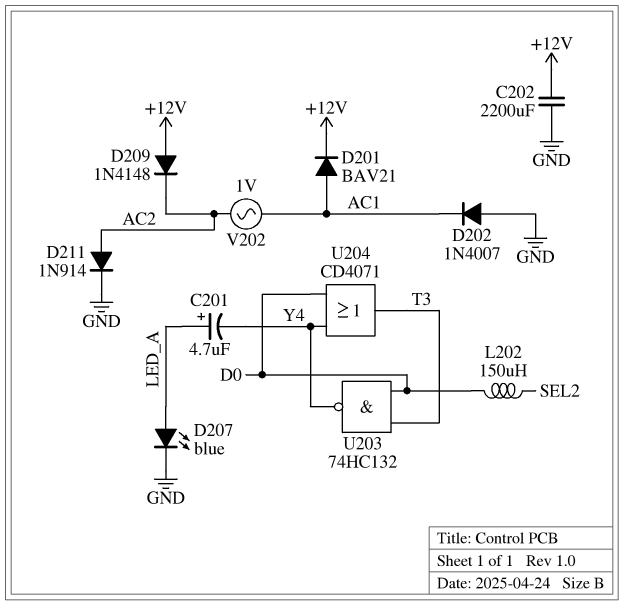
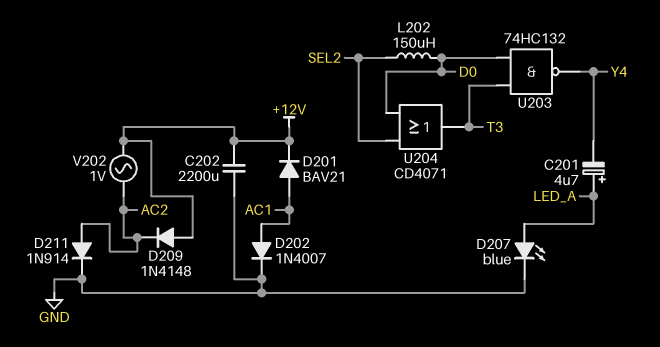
D202: diode 1N4007 (A GND, K AC1) -> diode 1N4007 (A AC1, K GND)
U204: OR CD4071 (in D0, in Y4, out T3) -> OR CD4071 (in D0, in SEL2, out T3)
V202: AC 1V (AC1, AC2) -> AC 1V (+12V, AC2)

